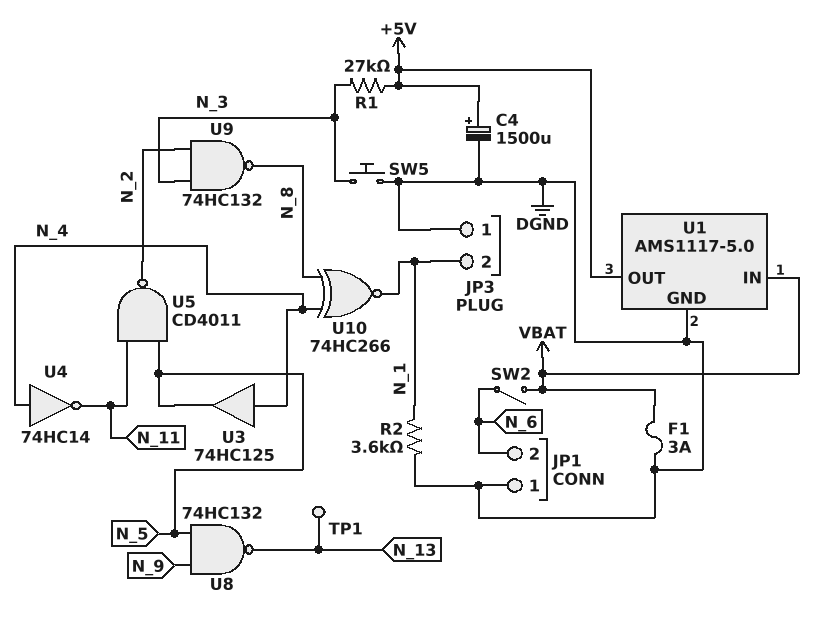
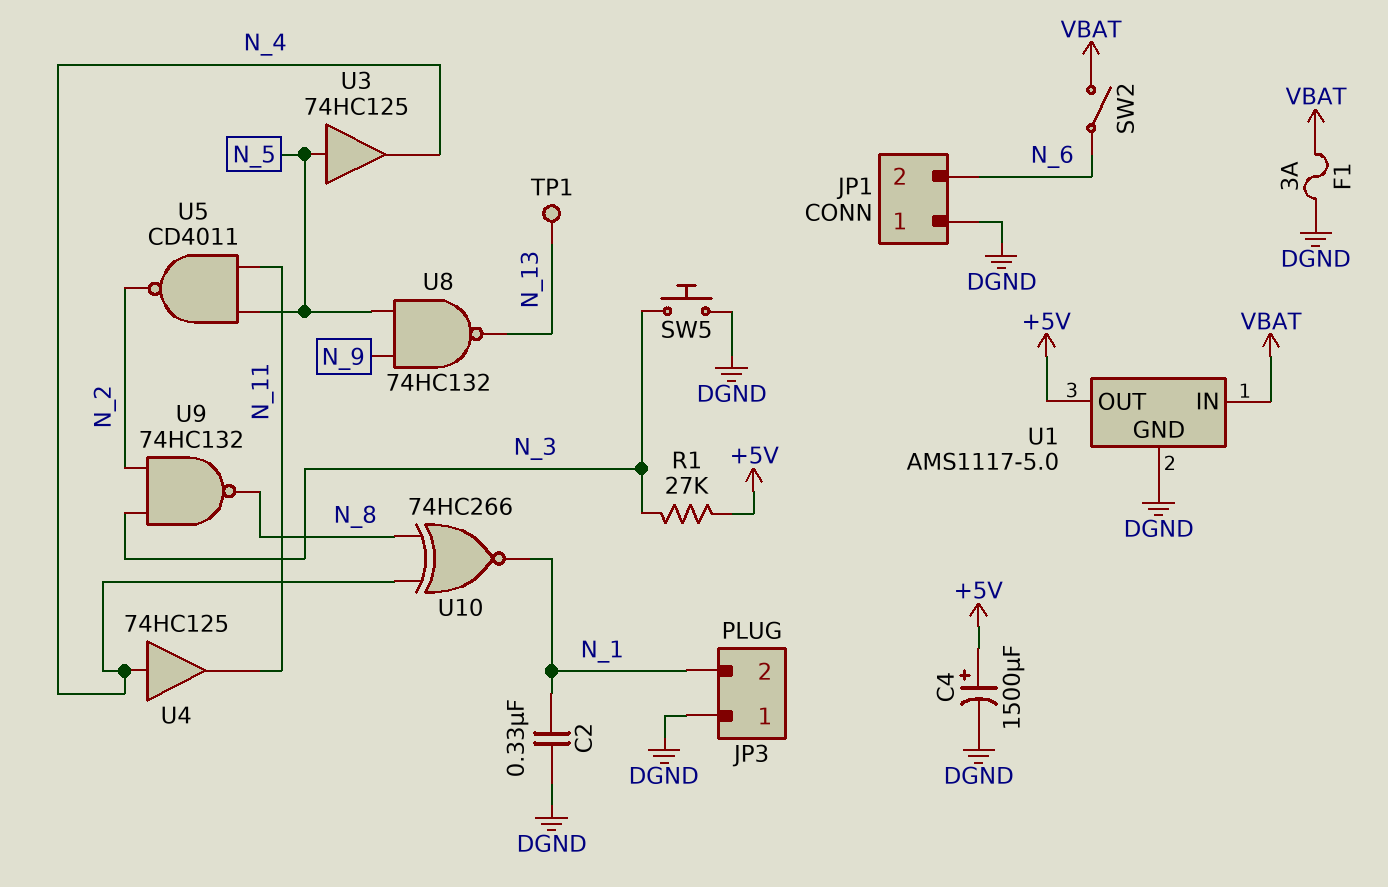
C2: none -> 330nF (DGND, N_1)
R2: 3.6k (DGND, N_1) -> none
U3: buffer 74HC125 (in N_4, out N_5) -> buffer 74HC125 (in N_5, out N_4)
U4: NOT 74HC14 (in N_4, out N_11) -> buffer 74HC125 (in N_4, out N_11)

